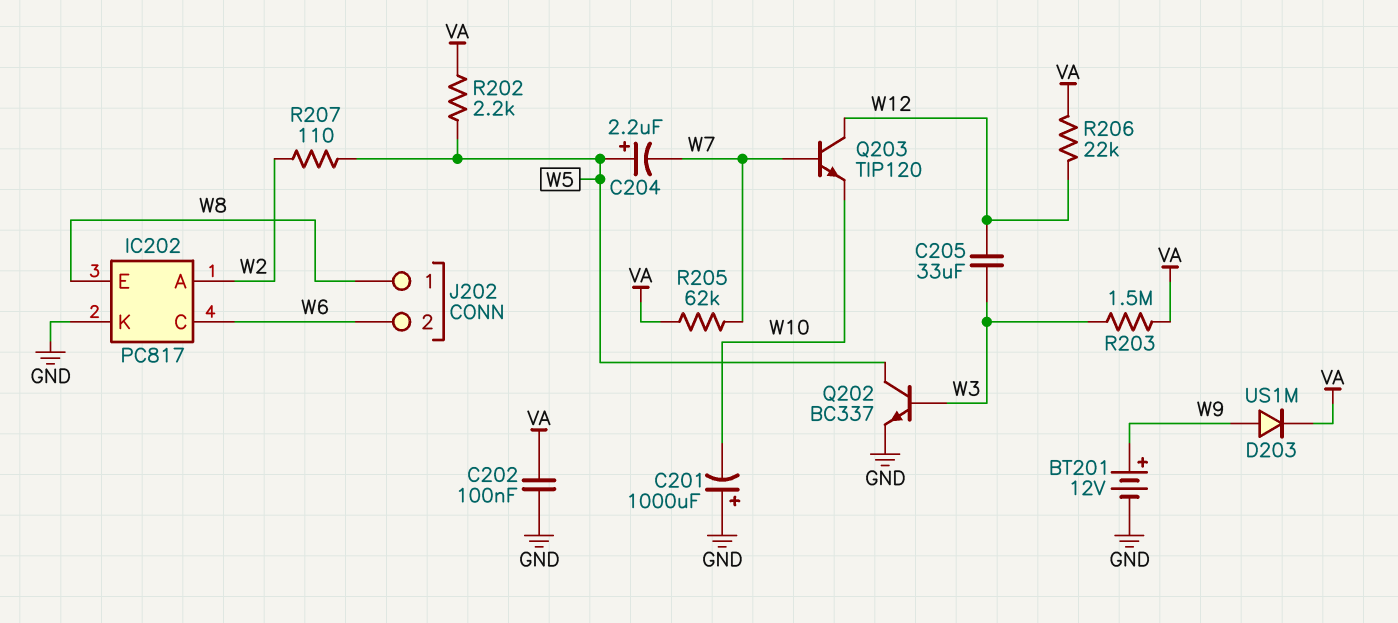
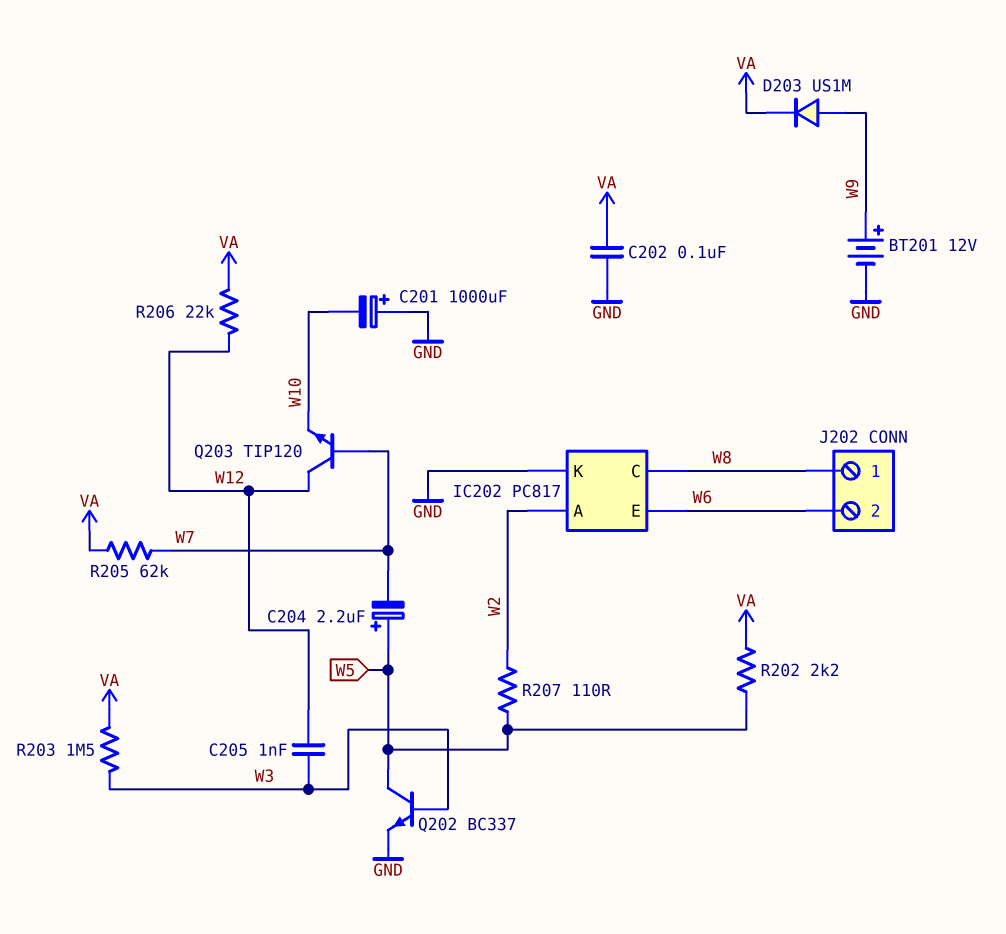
C205: 33uF (W3, W12) -> 1nF (W3, W12)
IC202 pin C: W6 -> W8
IC202 pin E: W8 -> W6

